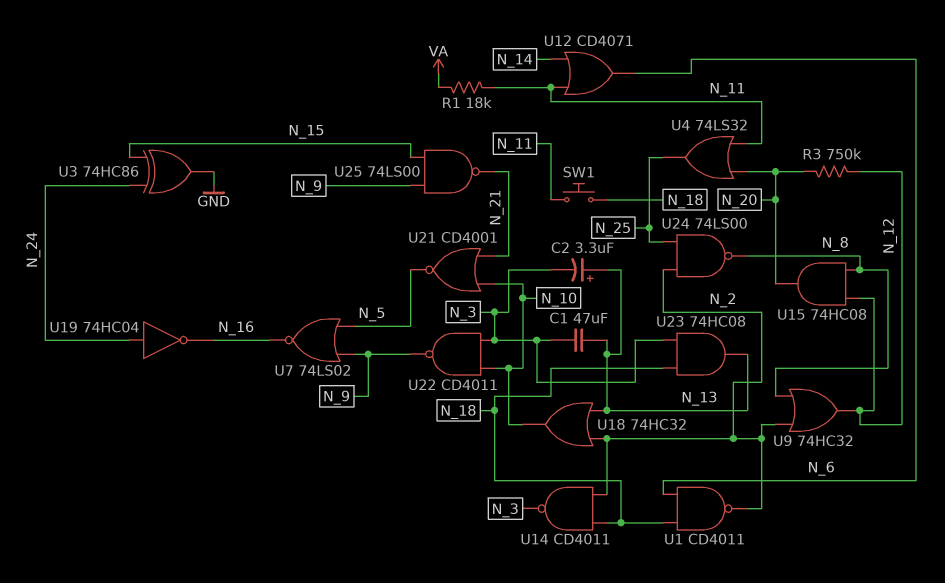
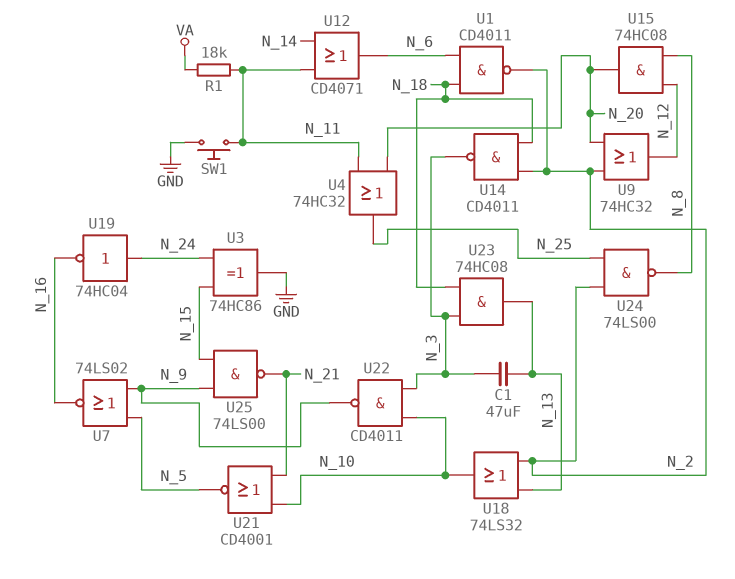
C2: 3.3uF (plus N_13, minus N_3) -> none
R3: 750k (N_12, N_20) -> none
SW1: button (N_11, N_18) -> button (GND, N_11)
U4: OR 74LS32 (in N_11, in N_20, out N_25) -> OR 74HC32 (in N_11, in N_20, out N_25)
U9: OR 74HC32 (in N_2, in N_8, out N_12) -> OR 74HC32 (in N_2, in N_20, out N_12)
U18: OR 74HC32 (in N_2, in N_13, out N_10) -> OR 74LS32 (in N_2, in N_13, out N_10)

